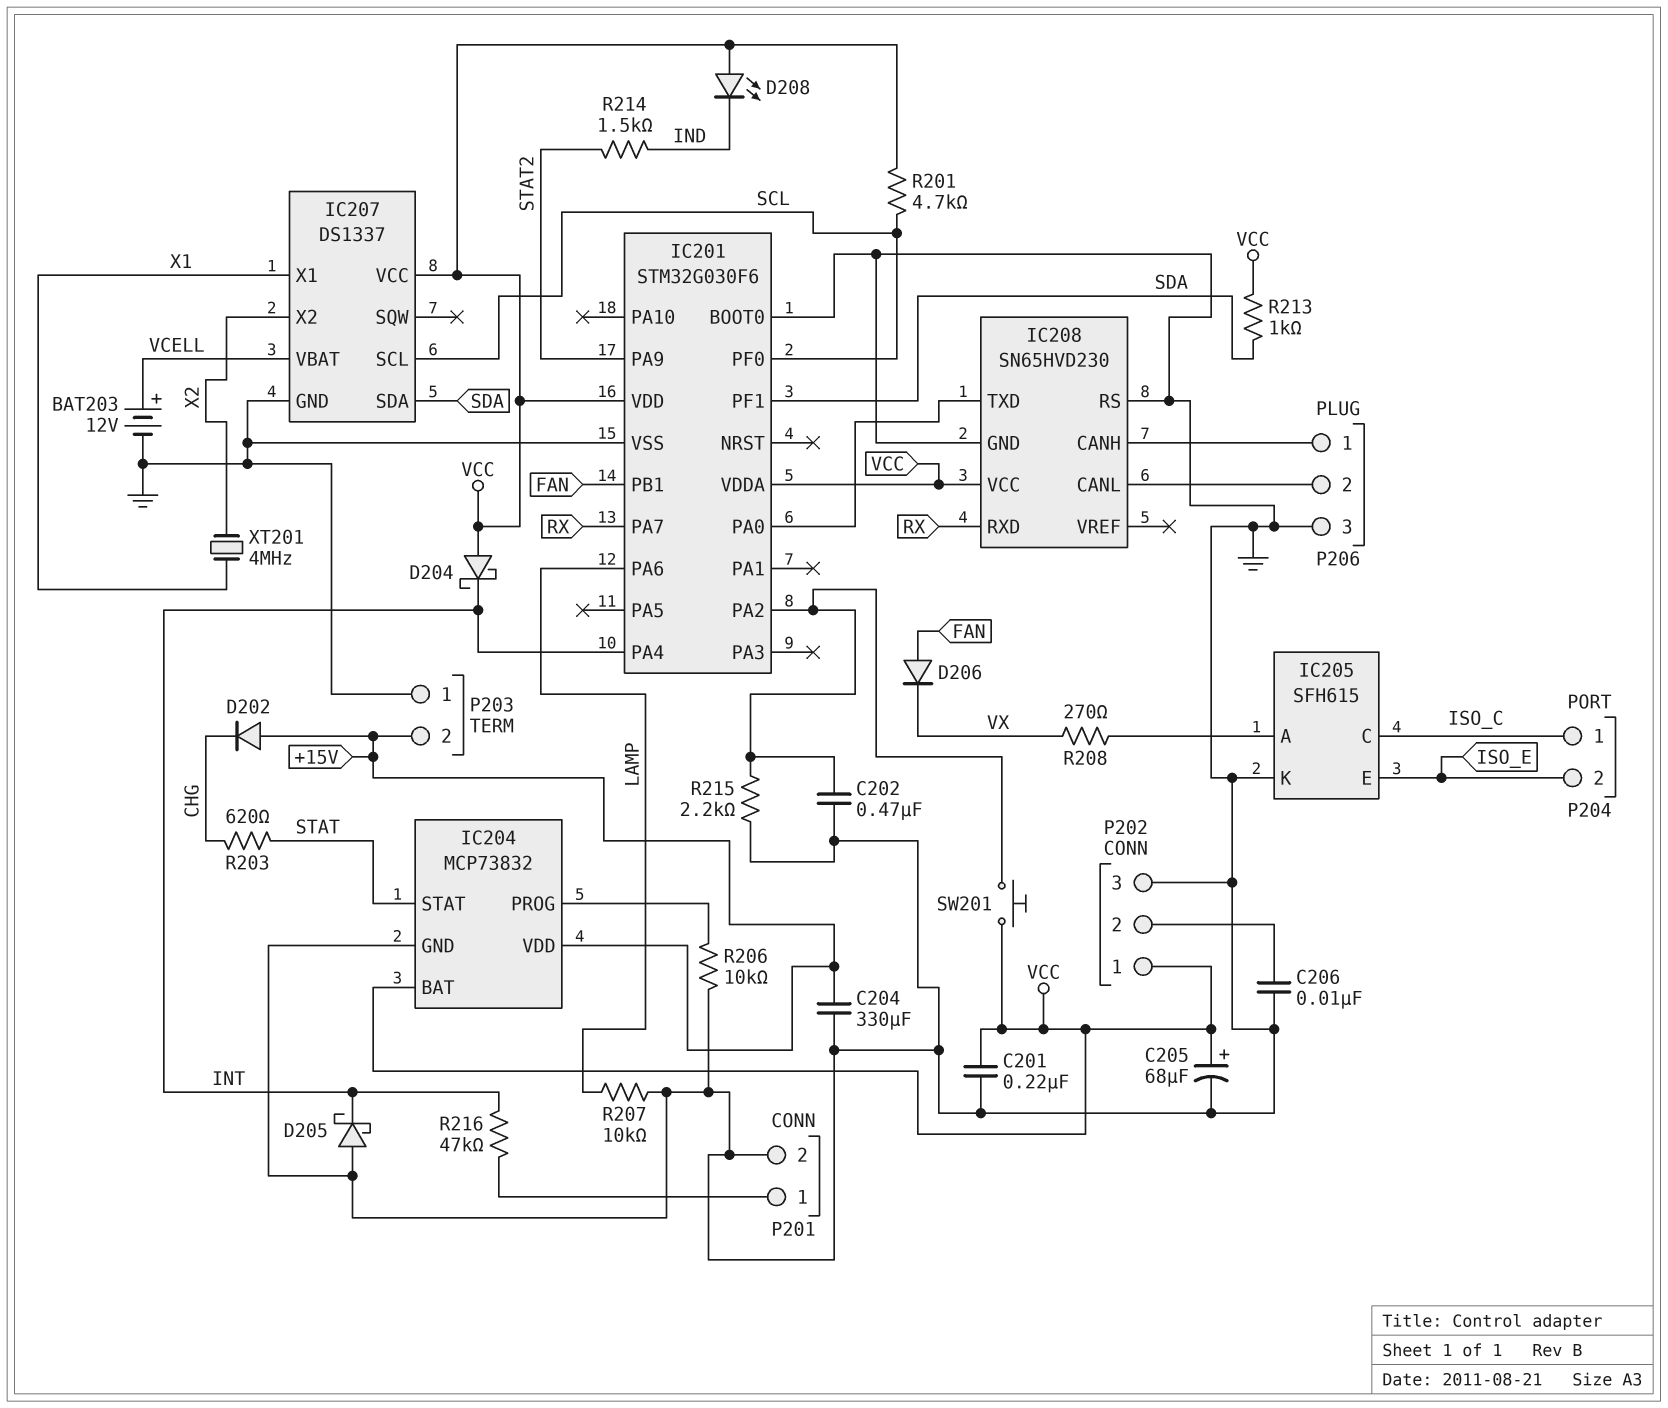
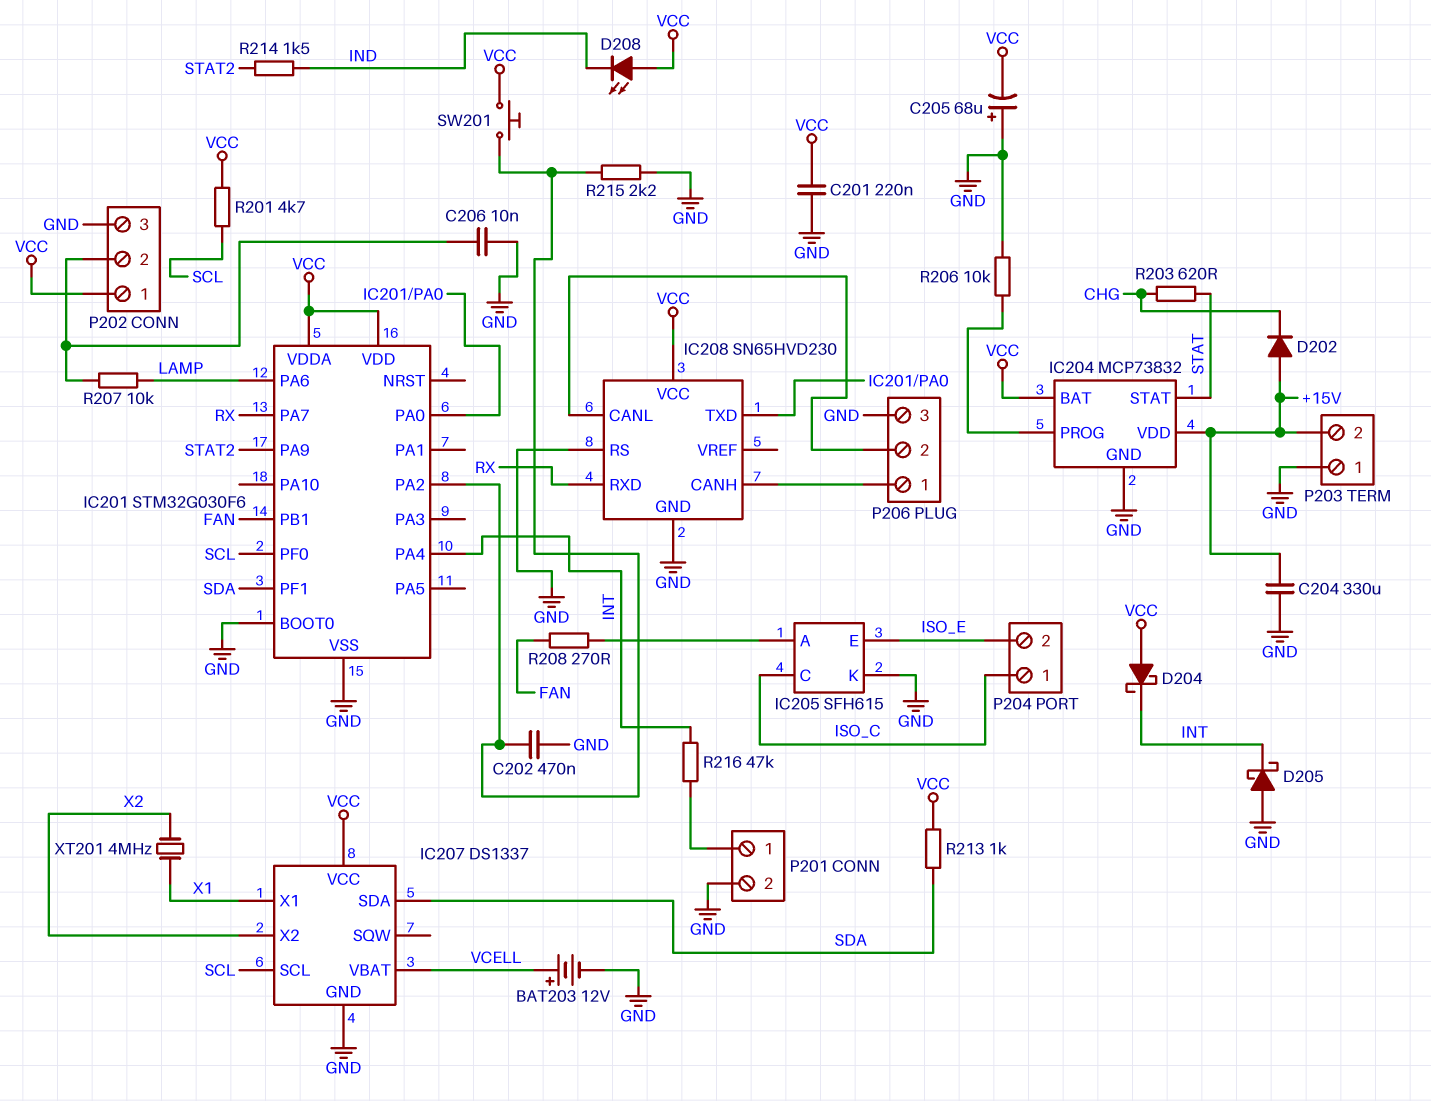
C205: 68uF (plus VCC, minus GND) -> 68uF (plus GND, minus VCC)
D206: diode (A FAN, K VX) -> none
R207: 10k (GND, LAMP) -> 10k (LAMP, P202/2)
R208: 270 (IC205/A, VX) -> 270 (FAN, IC205/A)

